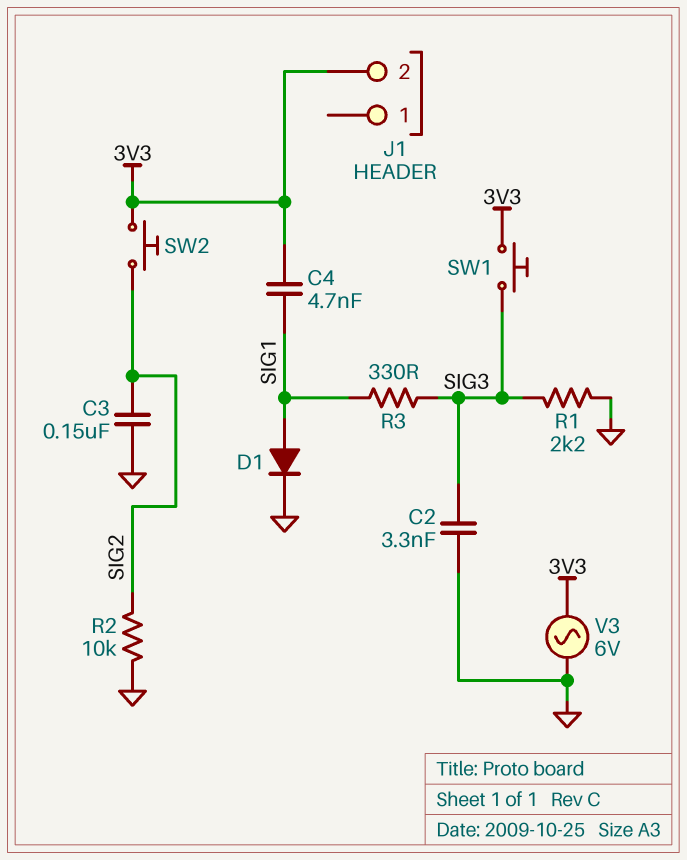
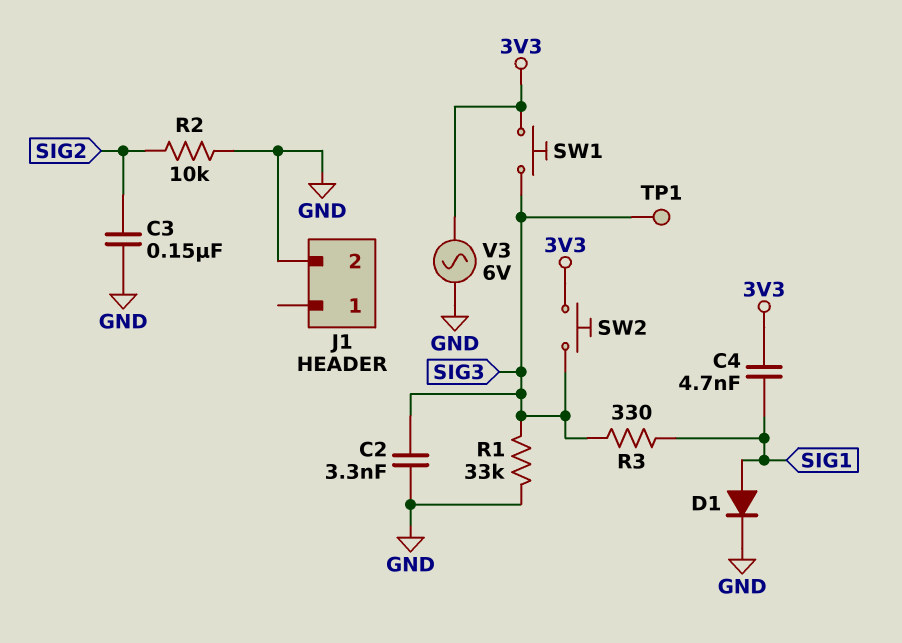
J1 pin 2: 3V3 -> GND
R1: 2.2k (GND, SIG3) -> 33k (GND, SIG3)
SW2: button (3V3, SIG2) -> button (3V3, SIG3)
TP1: none -> test point (SIG3)

